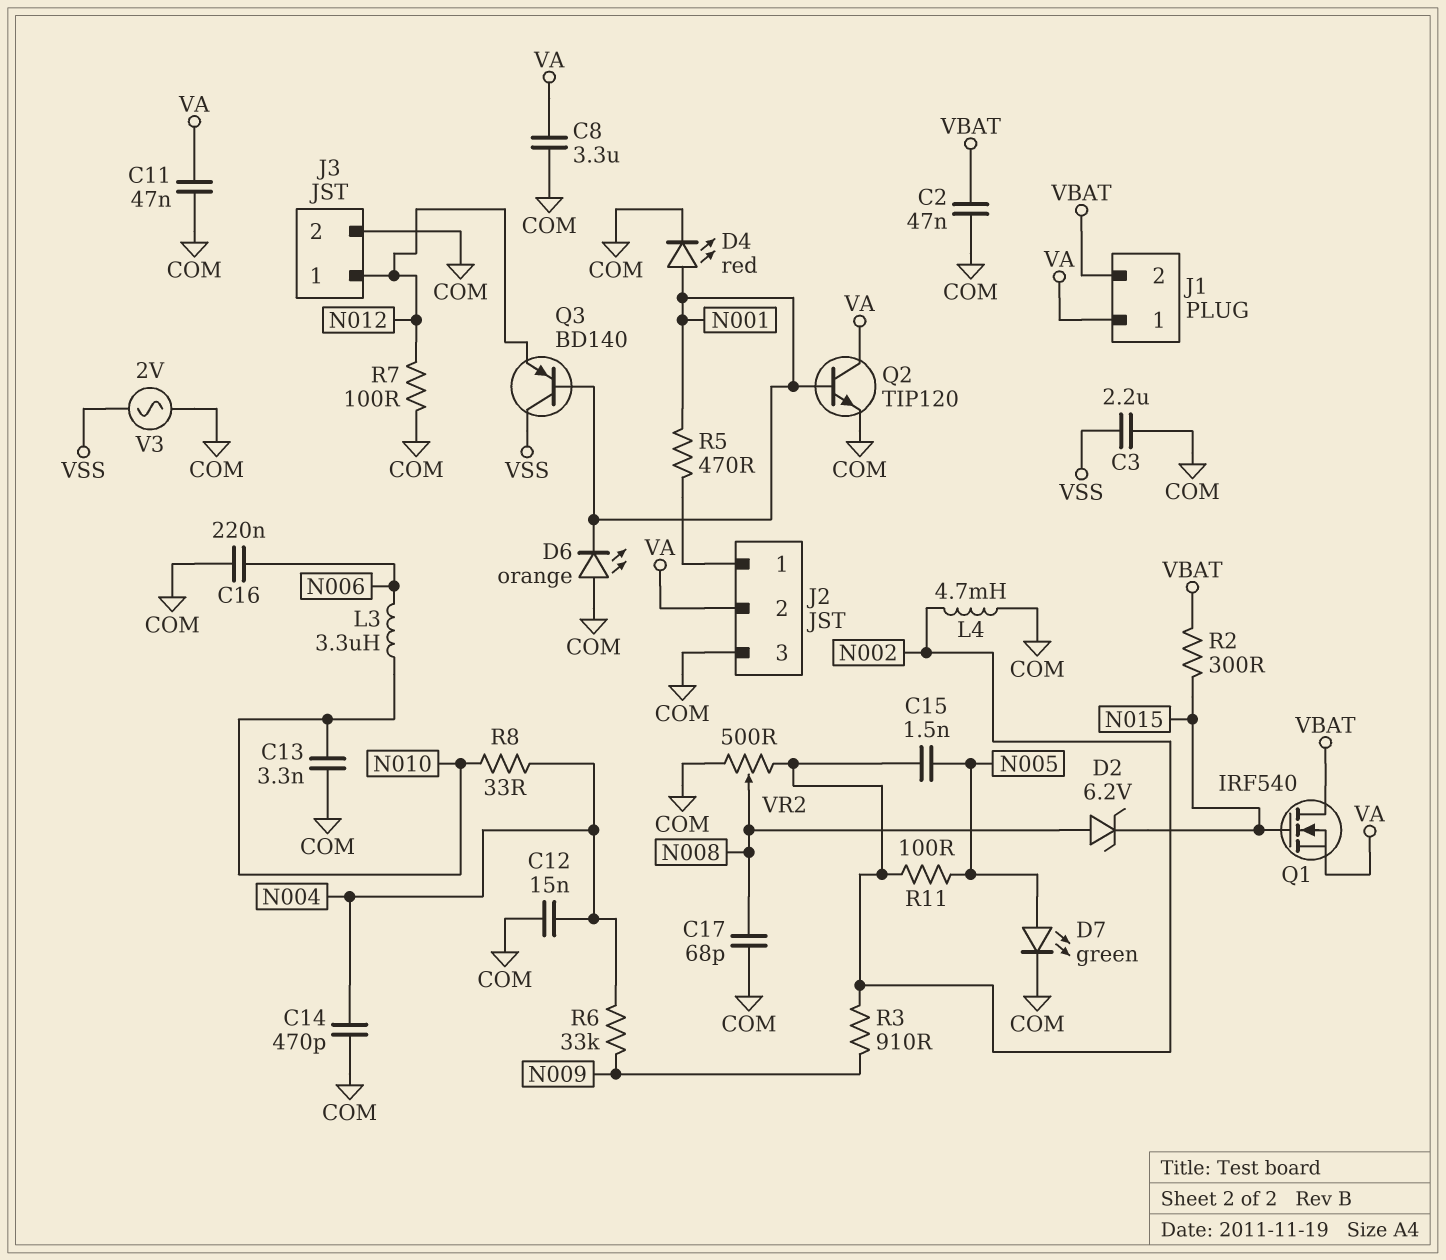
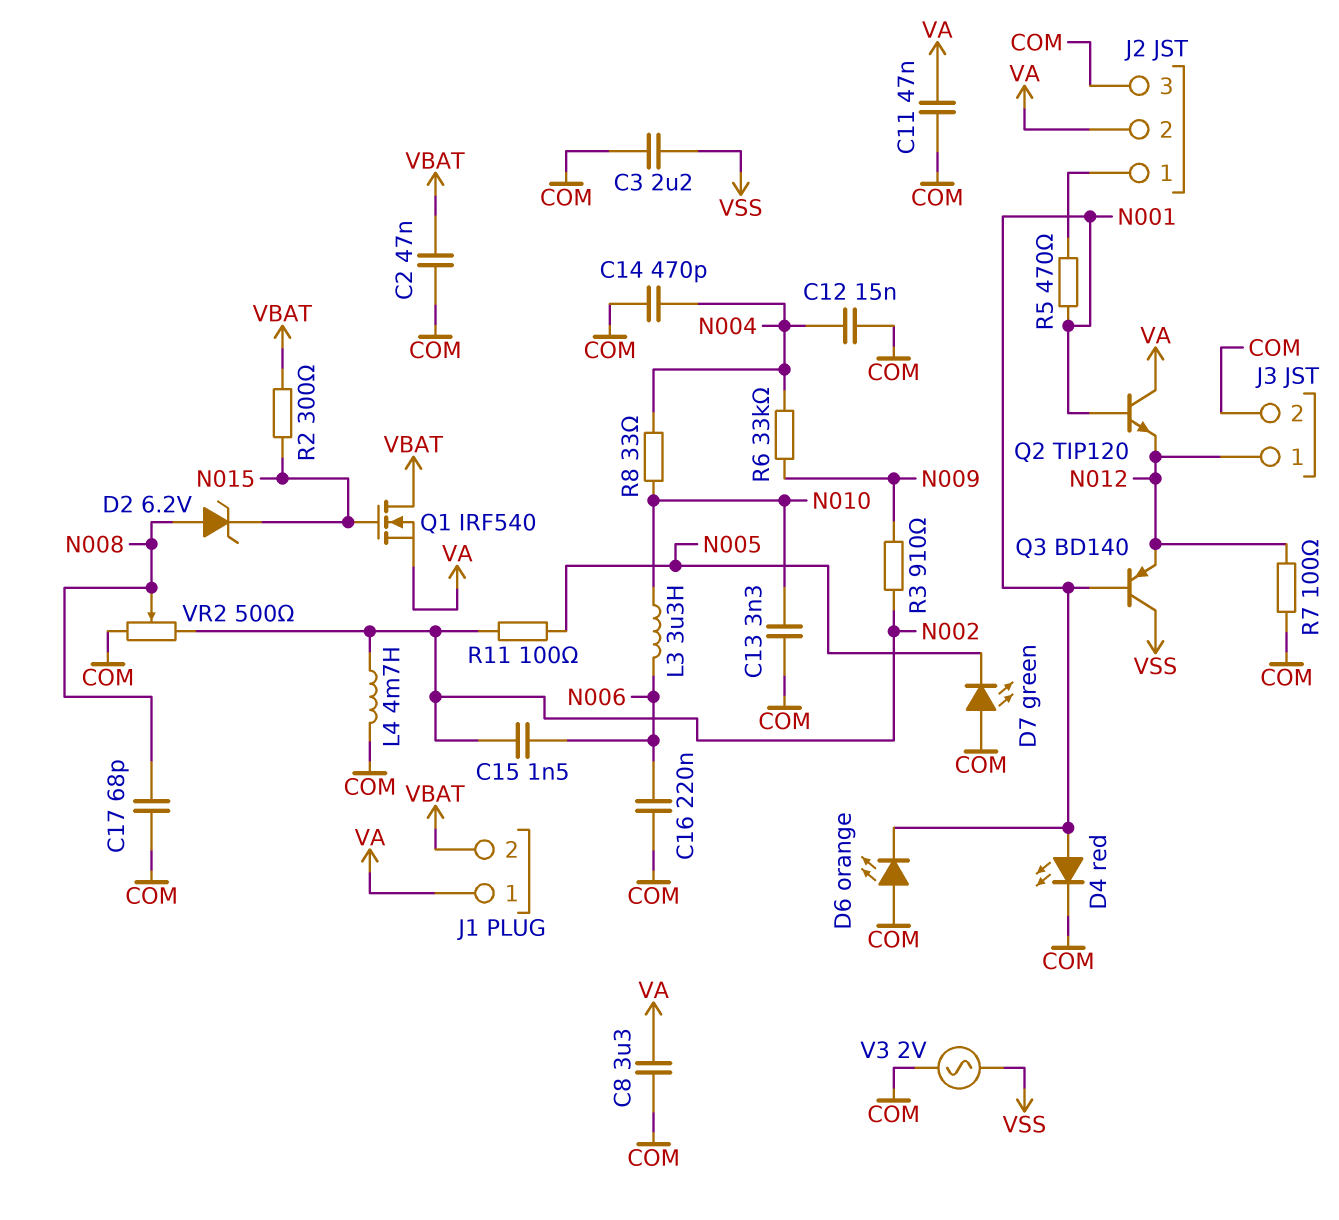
C15: 1.5nF (N002, N005) -> 1.5nF (N002, N006)
D7: LED green (A N005, K COM) -> LED green (A COM, K N005)
Q2: NPN TIP120 (B N001, C VA, E COM) -> NPN TIP120 (B N001, C VA, E N012)

